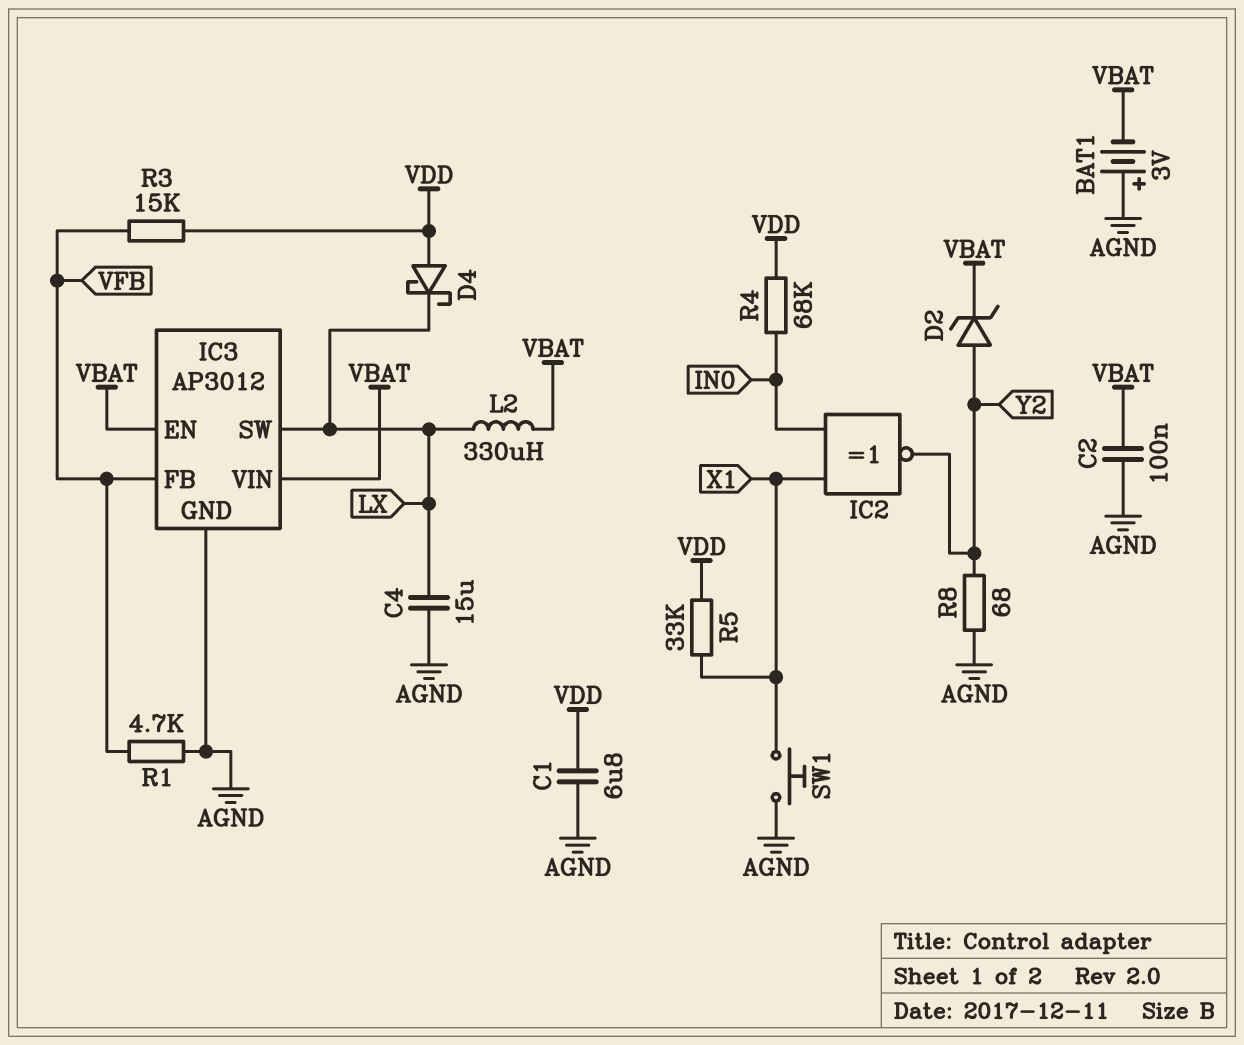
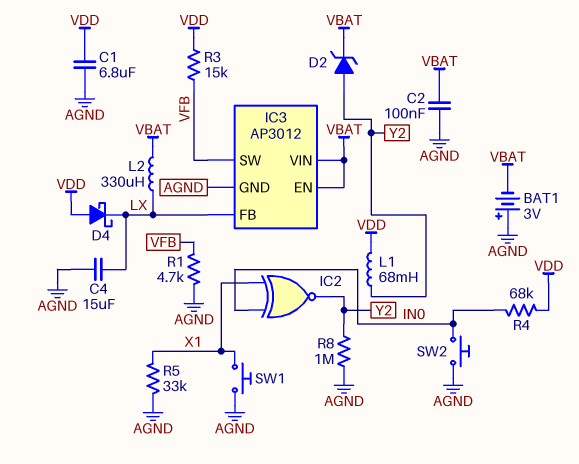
IC3 pin FB: VFB -> LX
IC3 pin SW: LX -> VFB
L1: none -> 68mH (VDD, Y2)
R5: 33k (VDD, X1) -> 33k (AGND, X1)
R8: 68 (AGND, Y2) -> 1M (AGND, Y2)
SW2: none -> button (AGND, IN0)

